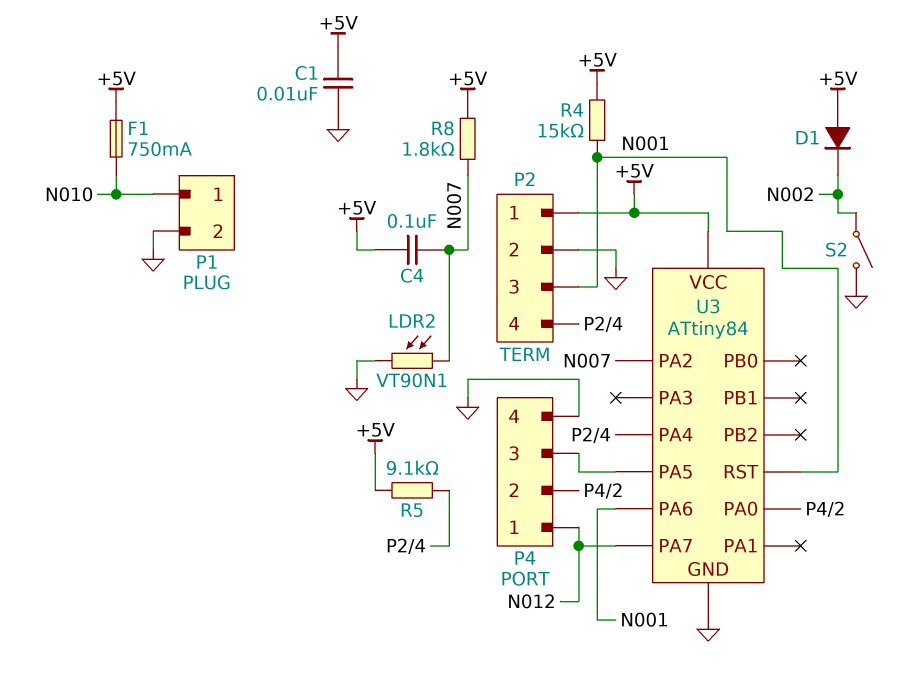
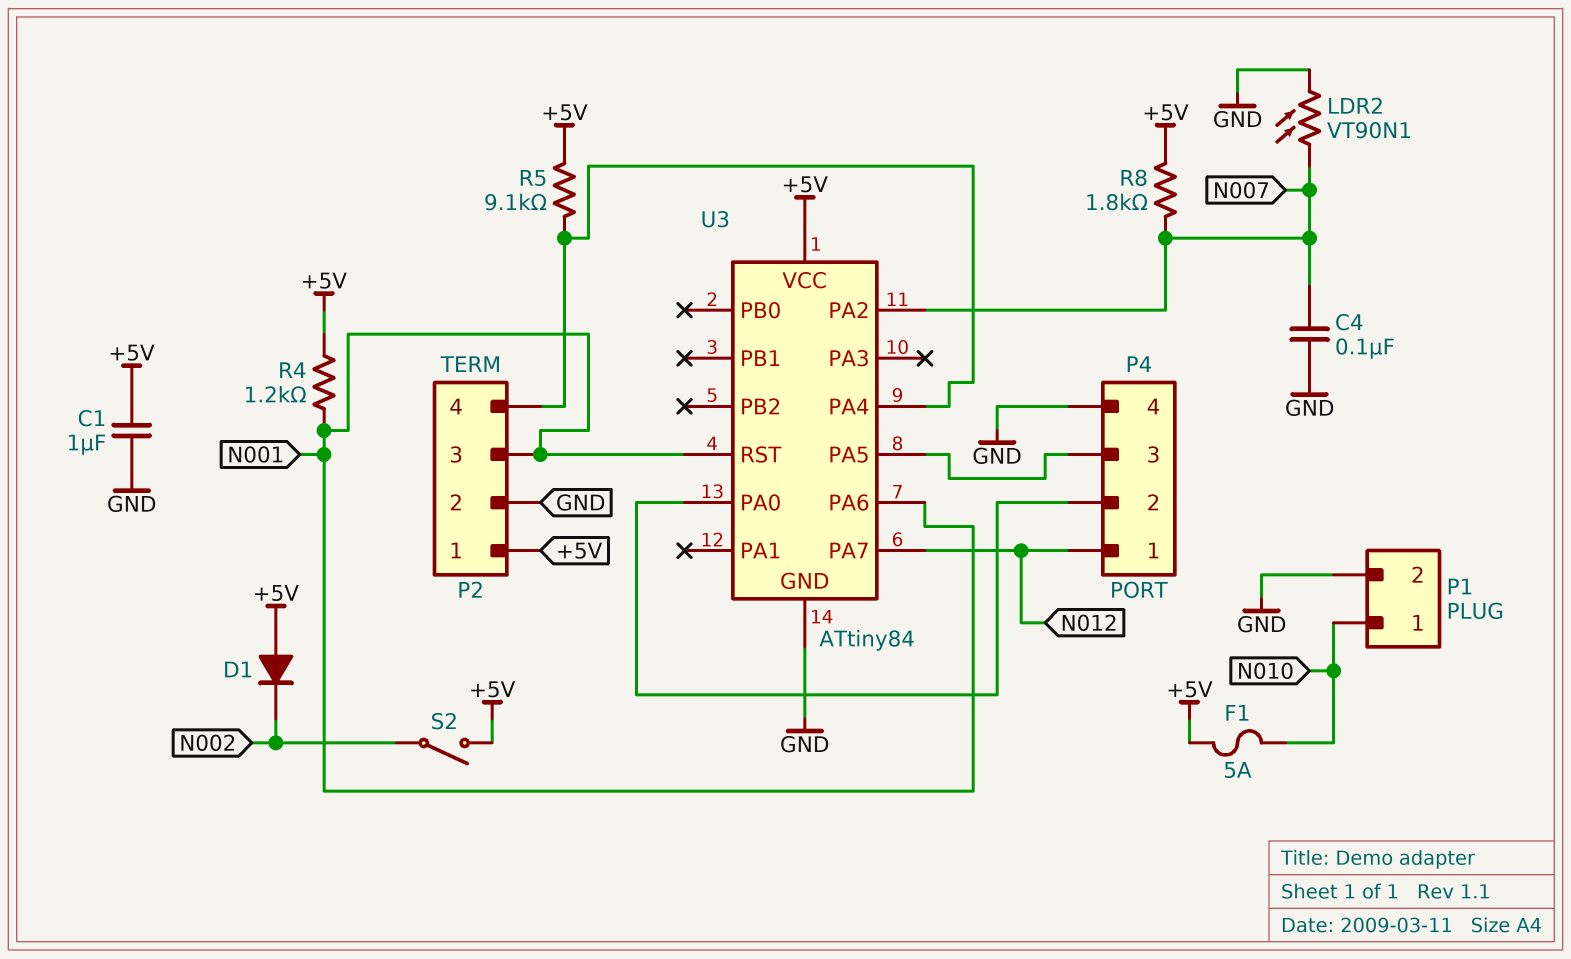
C1: 10nF (+5V, GND) -> 1uF (+5V, GND)
C4: 100nF (+5V, N007) -> 100nF (GND, N007)
F1: 750mA (+5V, N010) -> 5A (+5V, N010)
R4: 15k (+5V, N001) -> 1.2k (+5V, N001)
S2: switch (GND, N002) -> switch (+5V, N002)

